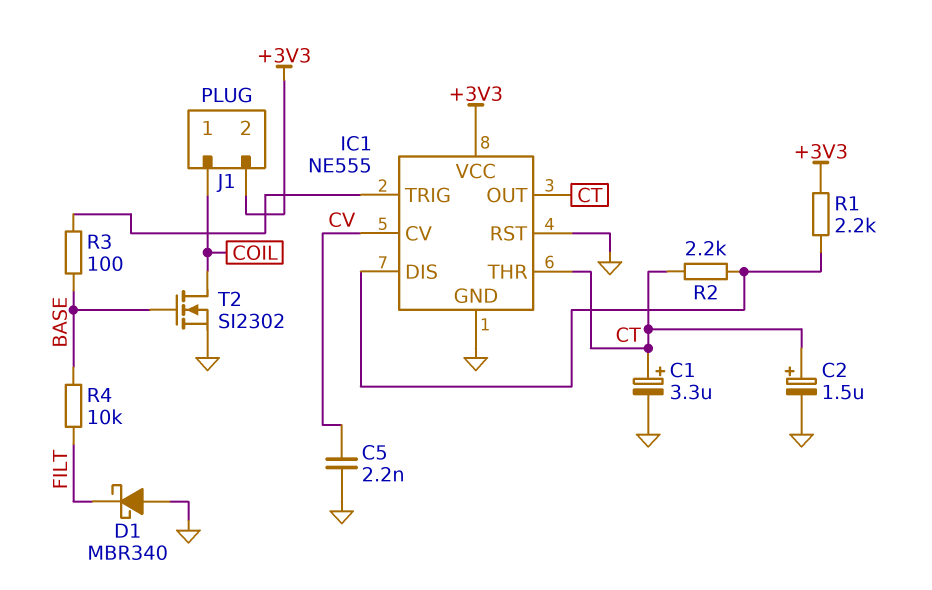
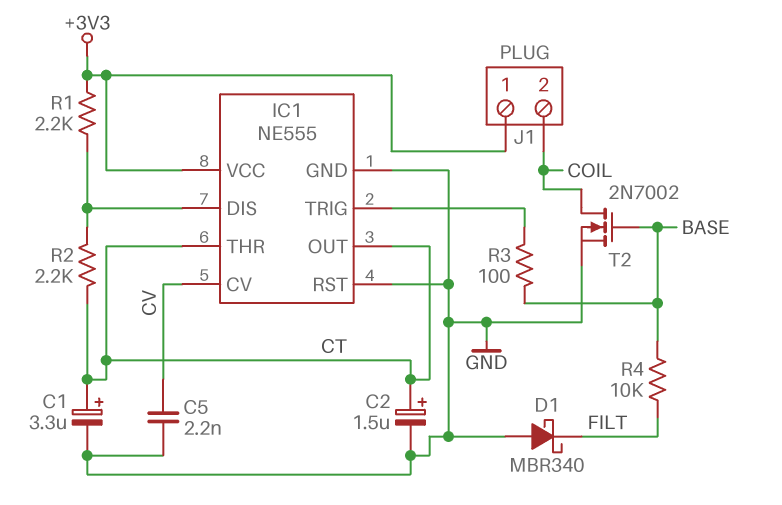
J1 pin 1: COIL -> +3V3
J1 pin 2: +3V3 -> COIL
T2: NMOS SI2302 (G BASE, D COIL, S GND) -> NMOS 2N7002 (G BASE, D COIL, S GND)

